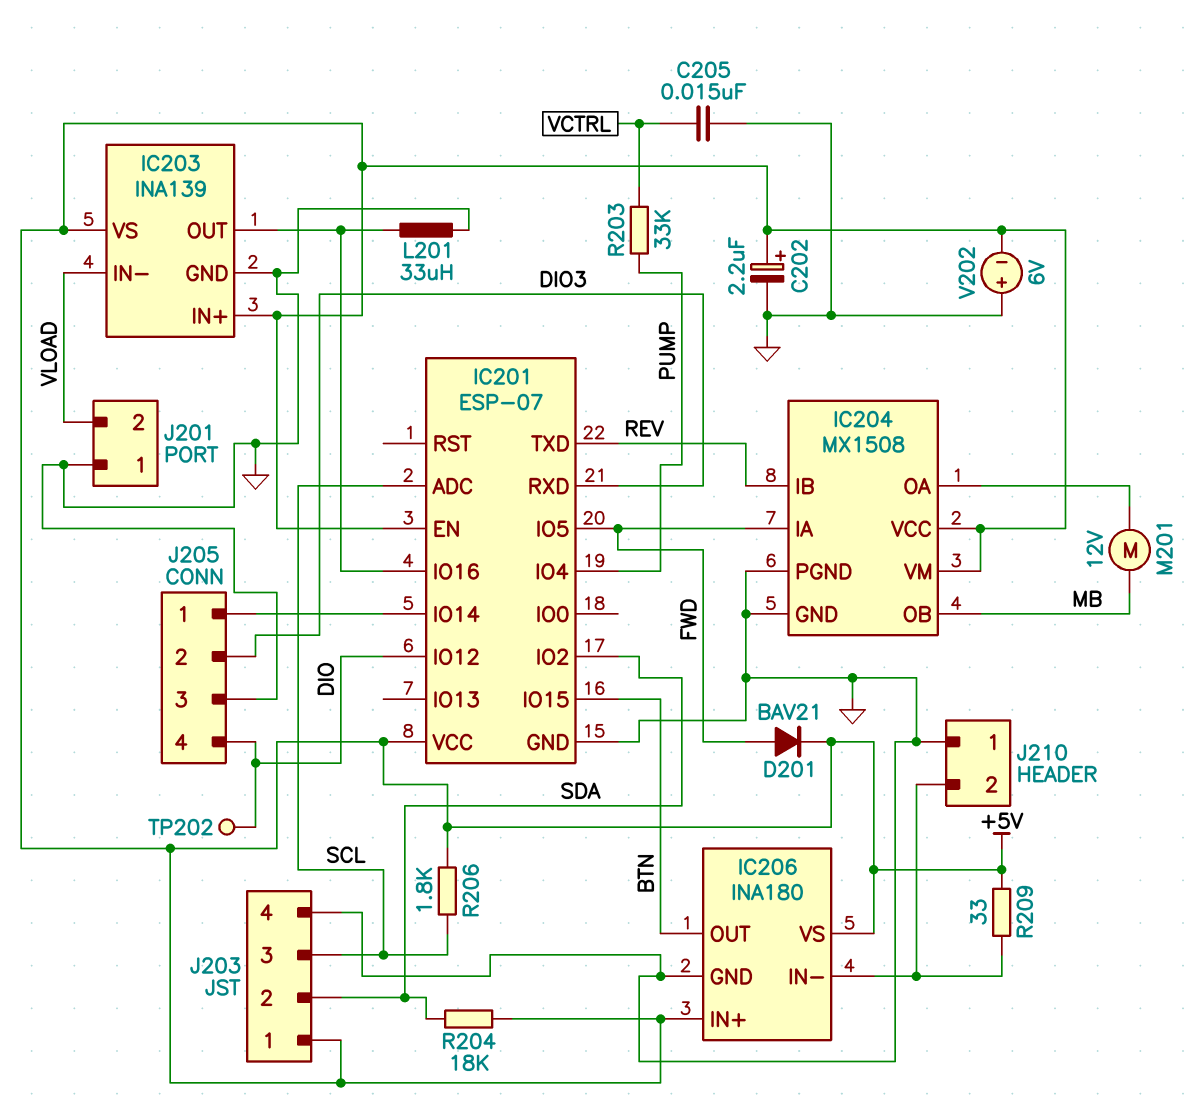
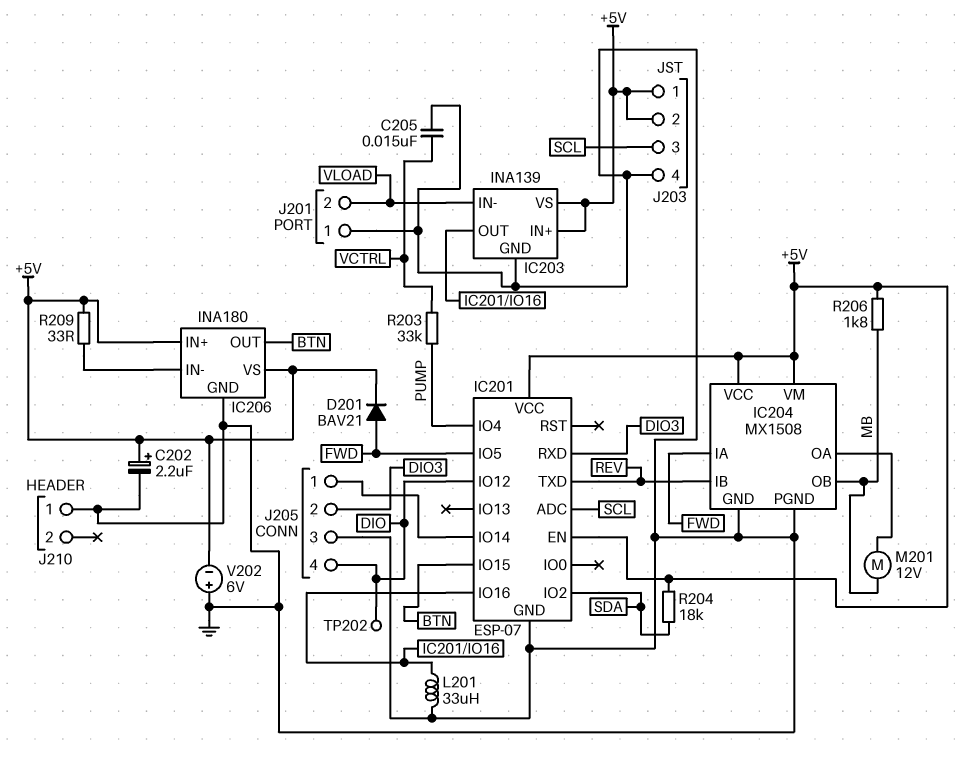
J203 pin 2: SDA -> +5V
J210 pin 2: IC206/IN- -> none
R206: 1.8k (+5V, SCL) -> 1.8k (+5V, MB)

